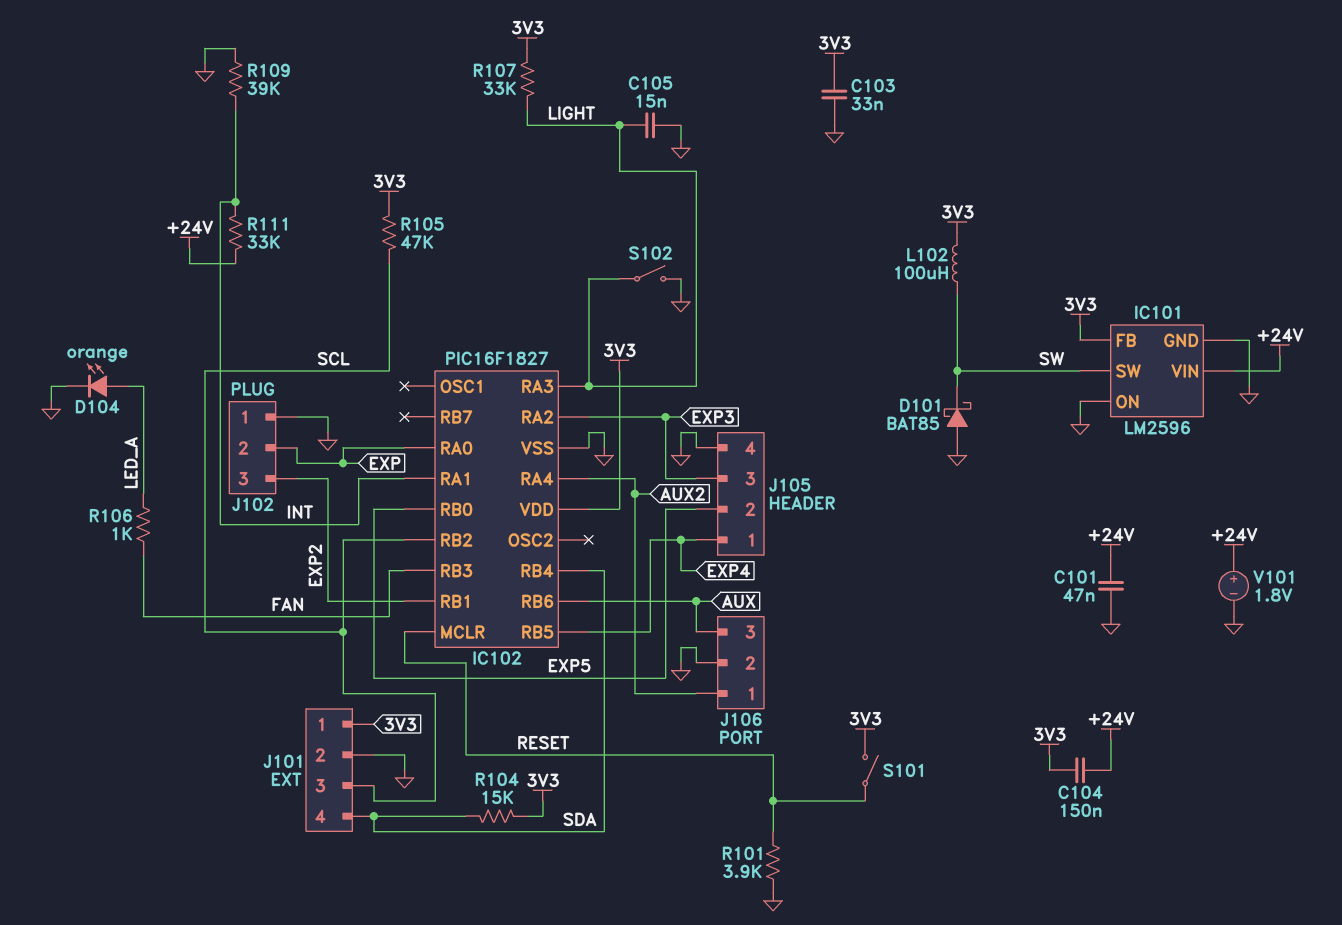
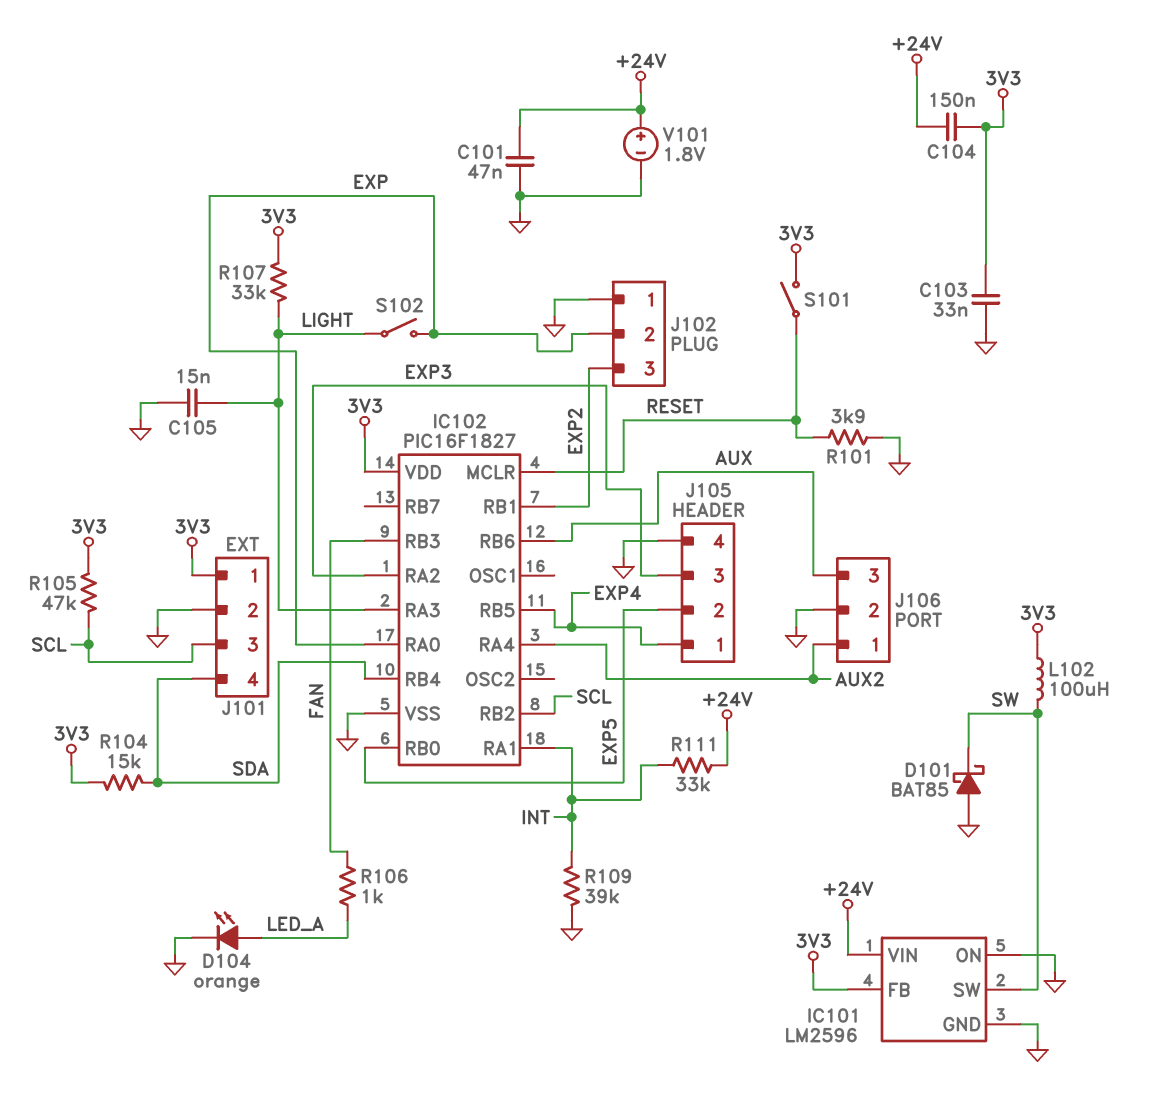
S102: switch (GND, LIGHT) -> switch (EXP, LIGHT)

